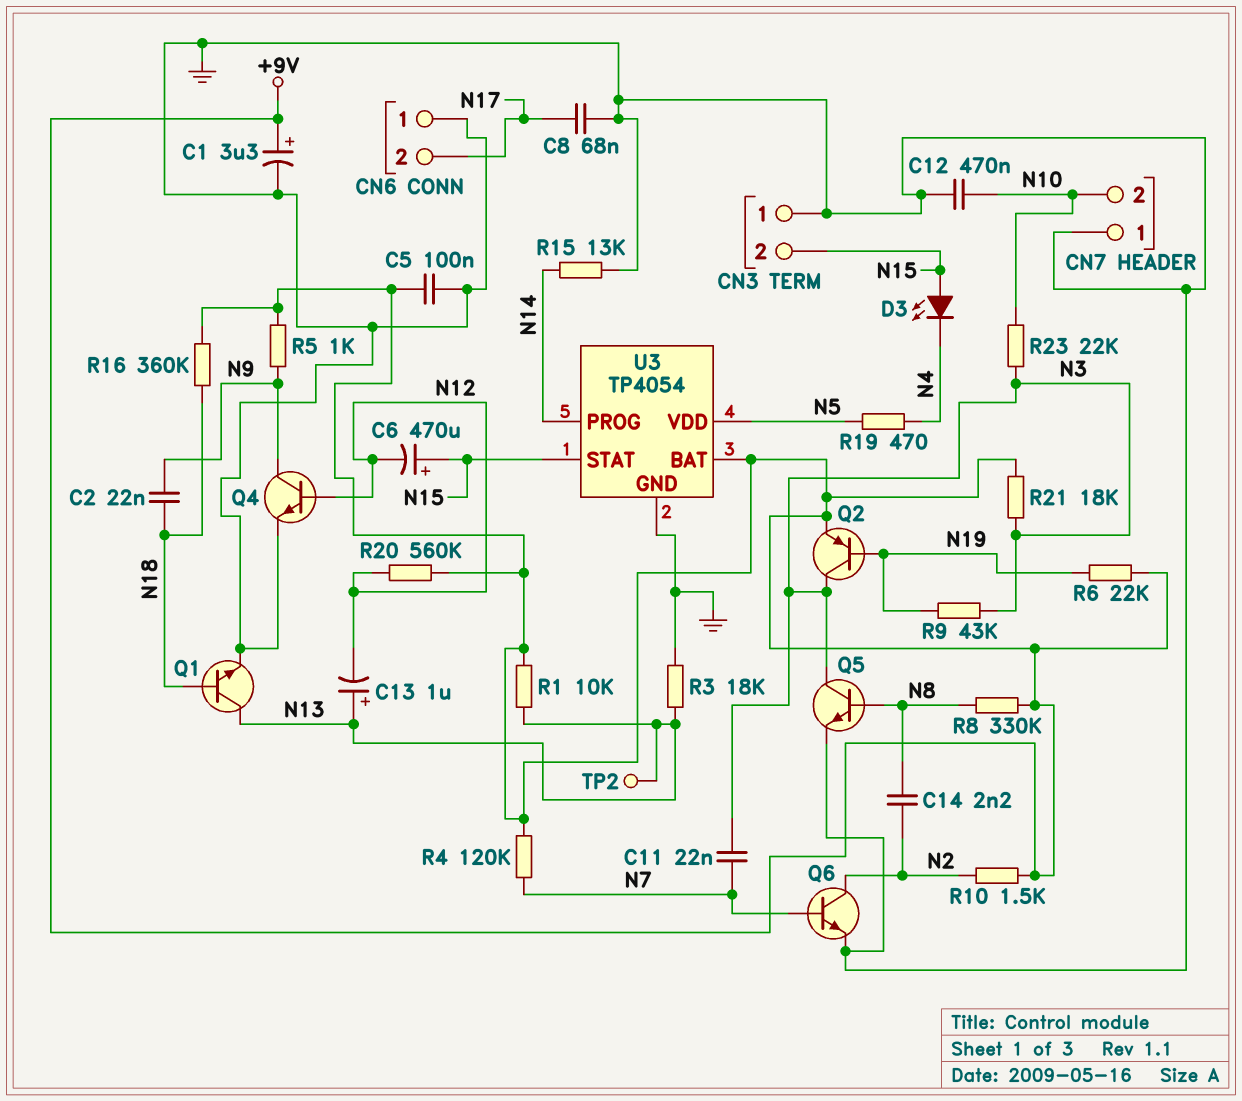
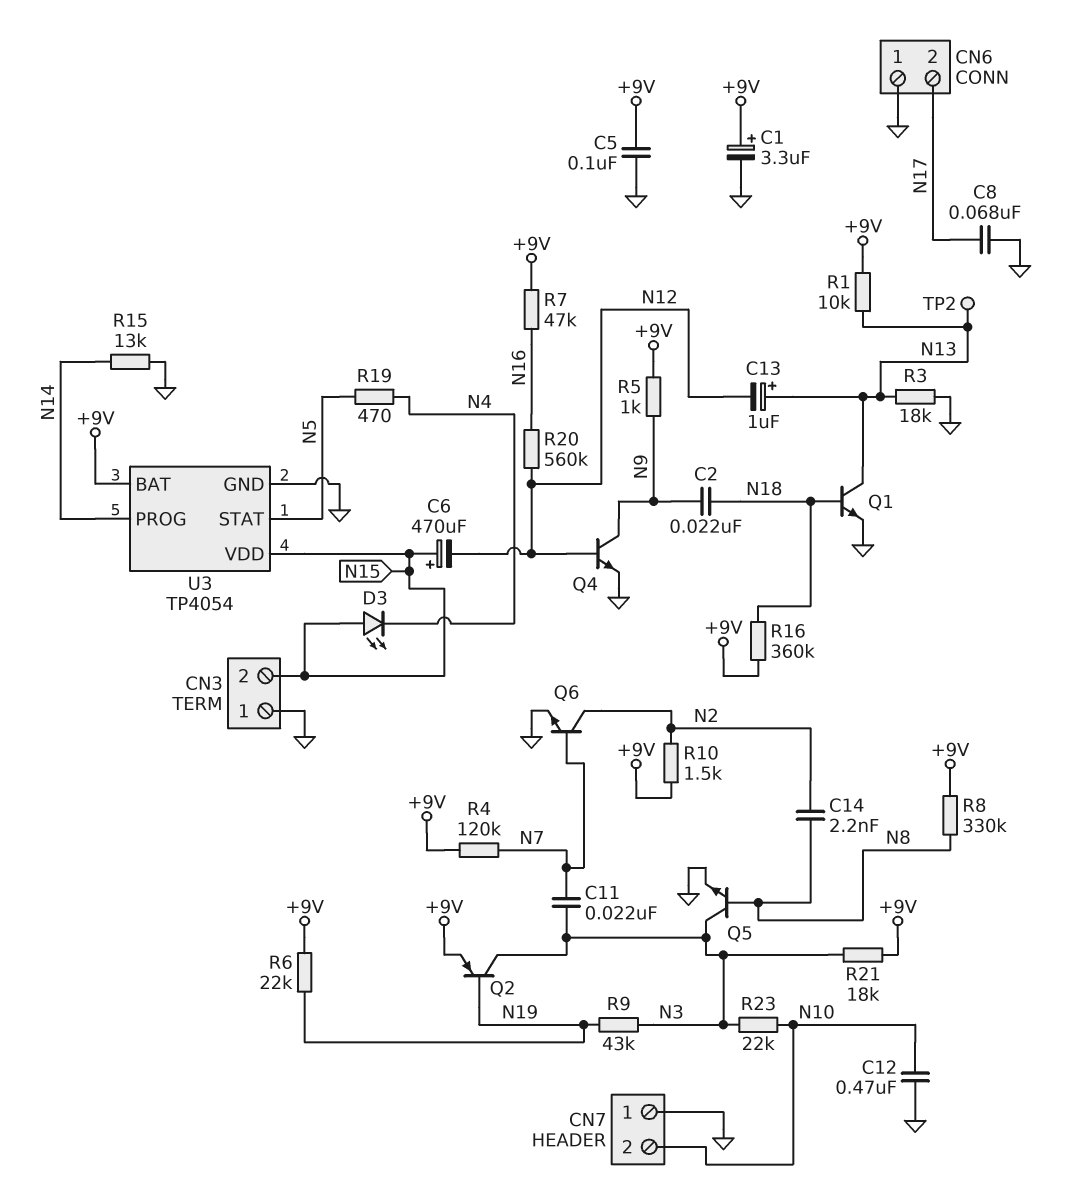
R7: none -> 47k (+9V, N16)
R20: 560k (+9V, N12) -> 560k (N12, N16)
U3 pin STAT: N15 -> N5
U3 pin VDD: N5 -> N15

